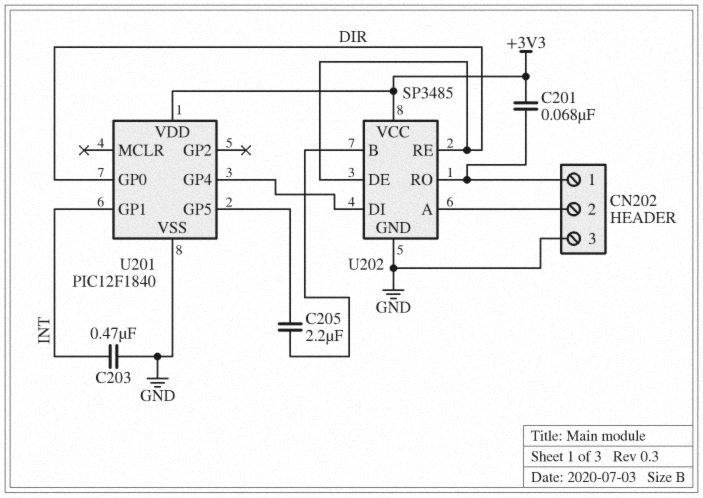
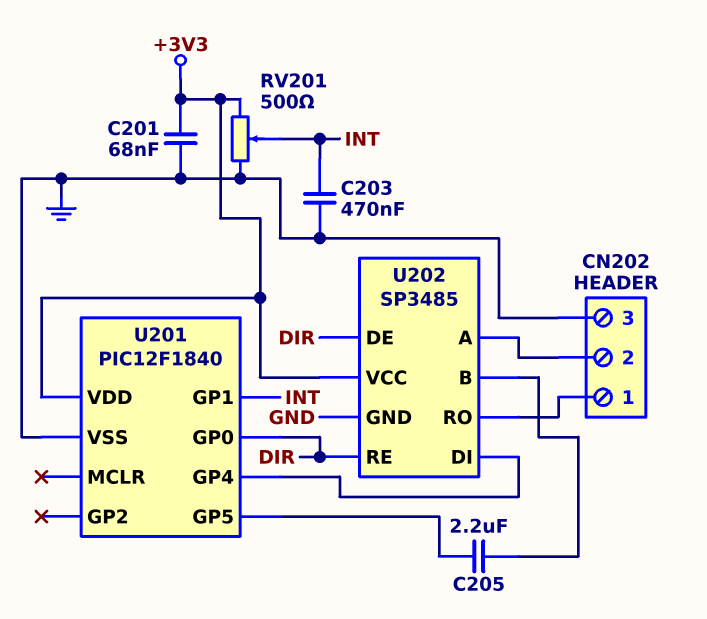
C201: 68nF (+3V3, CN202/1) -> 68nF (+3V3, GND)
RV201: none -> 500 (+3V3, GND, wiper INT)

